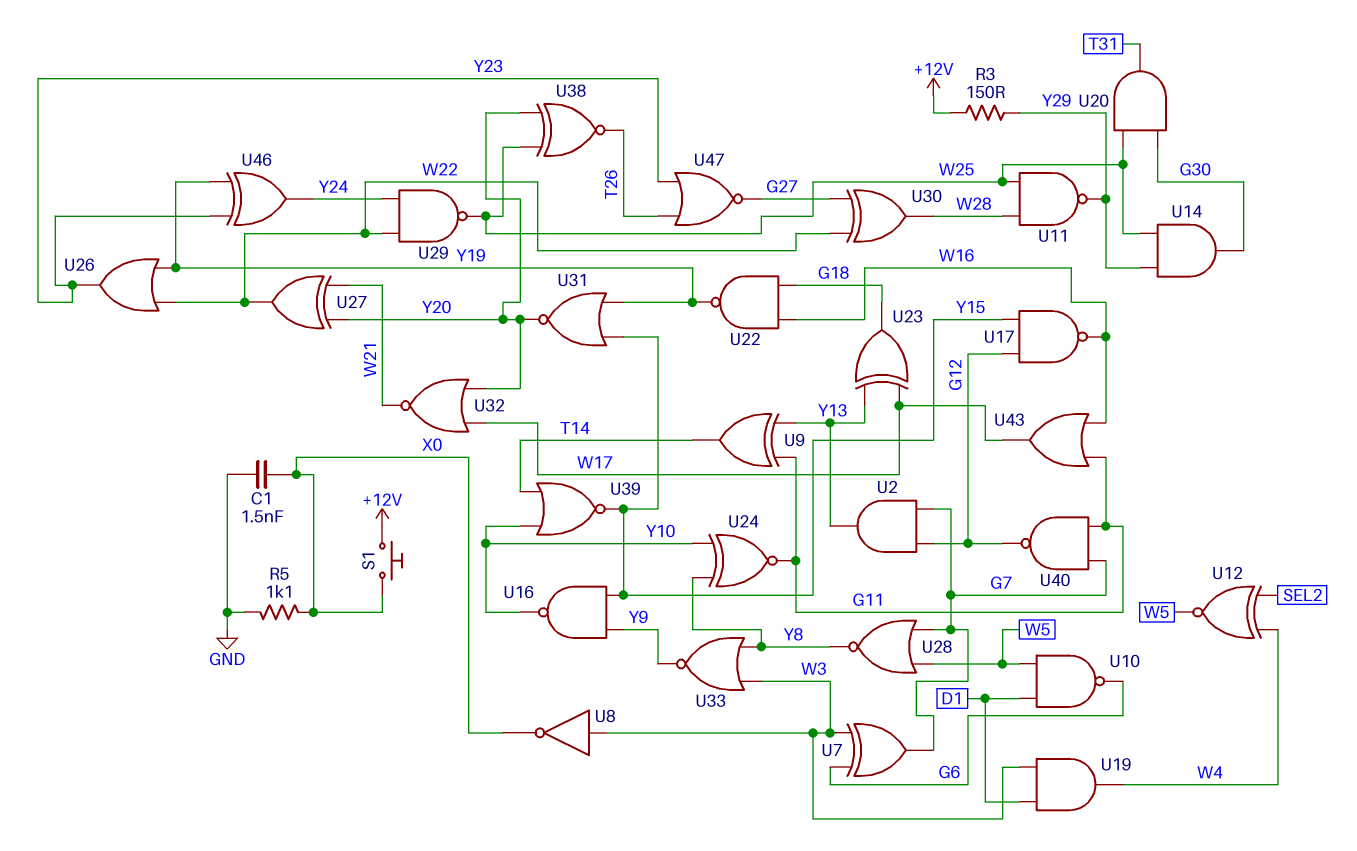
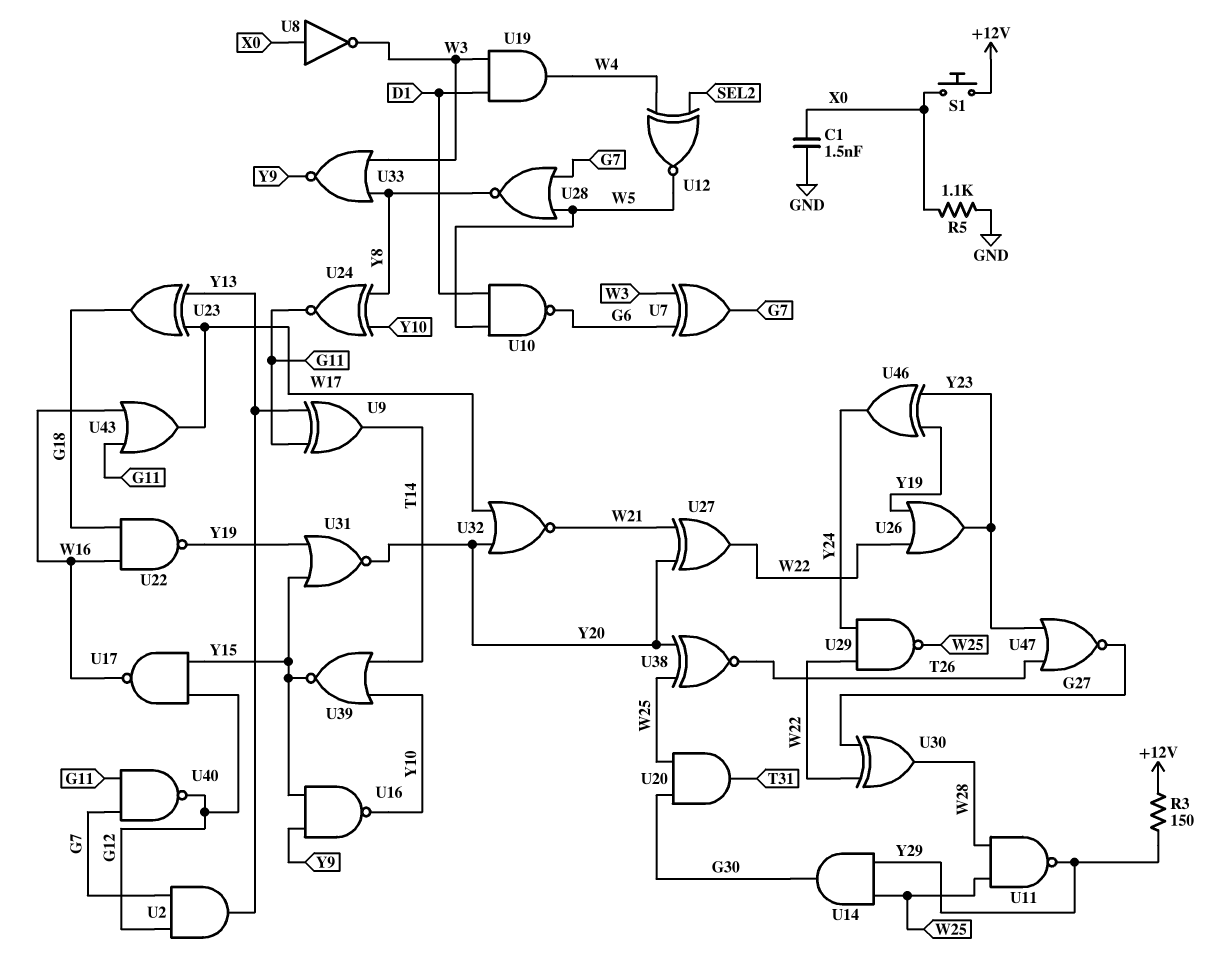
U8: NOT (in W3, out X0) -> NOT (in X0, out W3)

